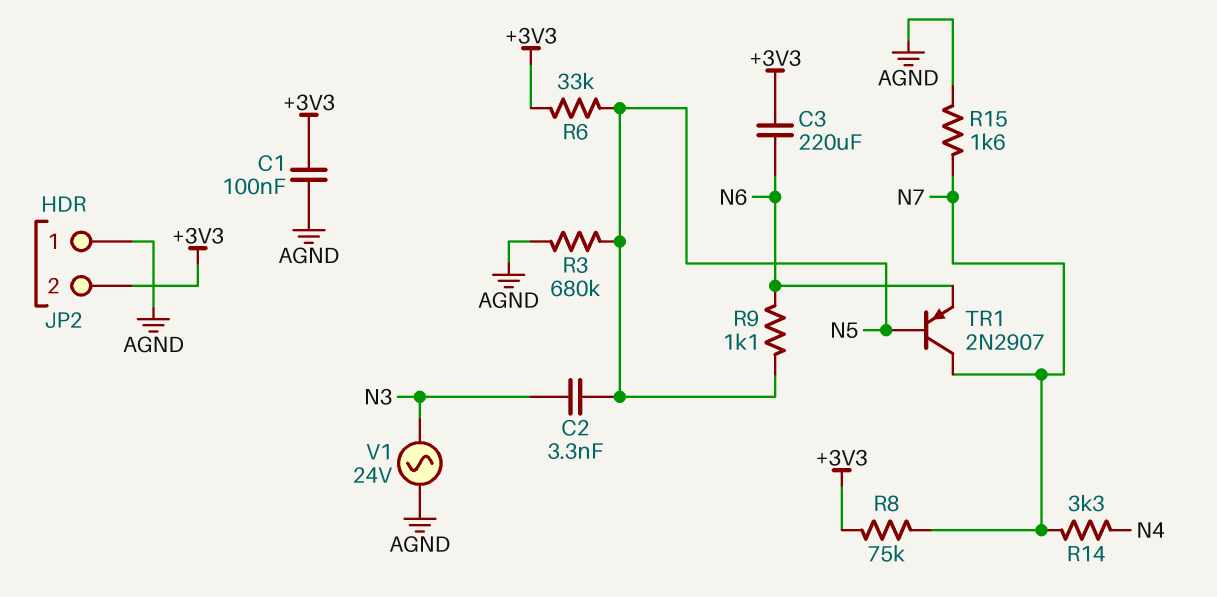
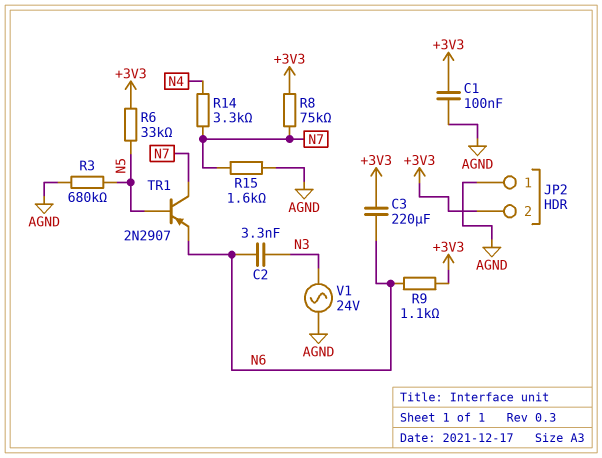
C2: 3.3nF (N3, N5) -> 3.3nF (N3, N6)
R9: 1.1k (N5, N6) -> 1.1k (+3V3, N6)

